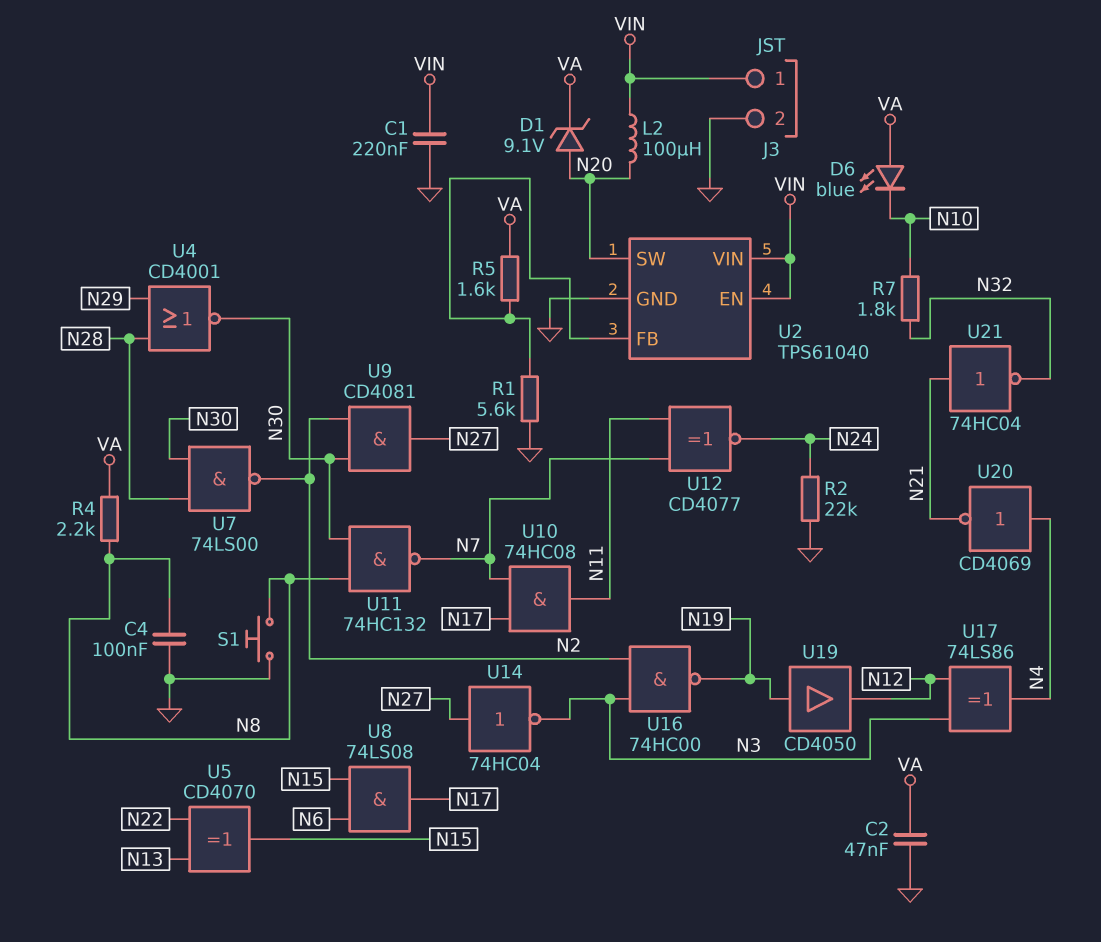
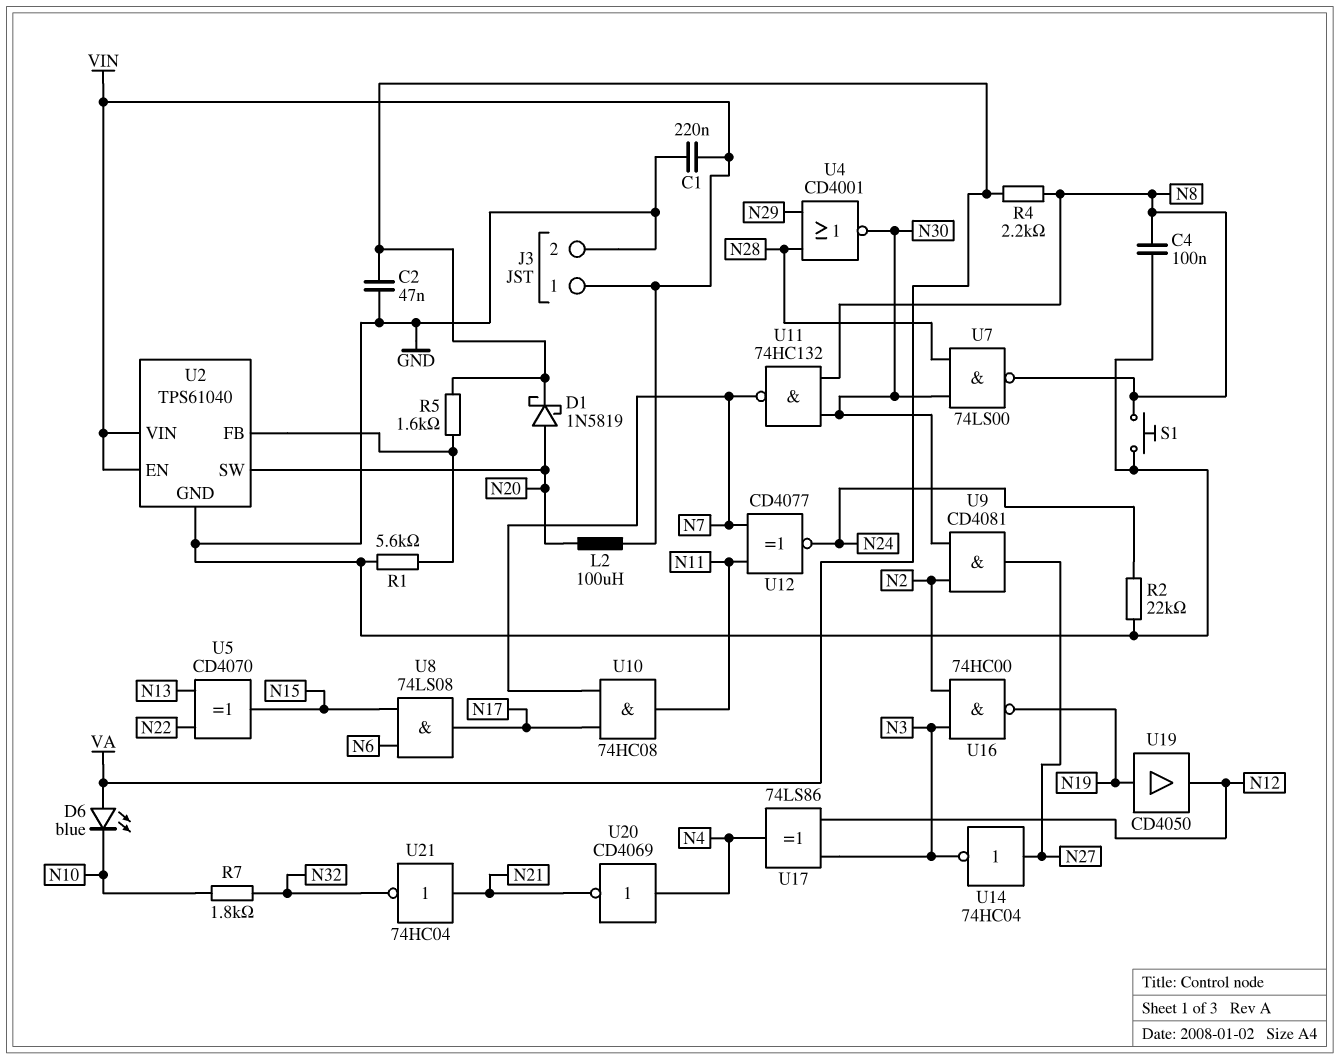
D1: zener 9.1V (A N20, K VA) -> schottky 1N5819 (A N20, K VA)
U7: NAND 74LS00 (in N28, in N30, out N2) -> NAND 74LS00 (in N28, in N30, out N8)

